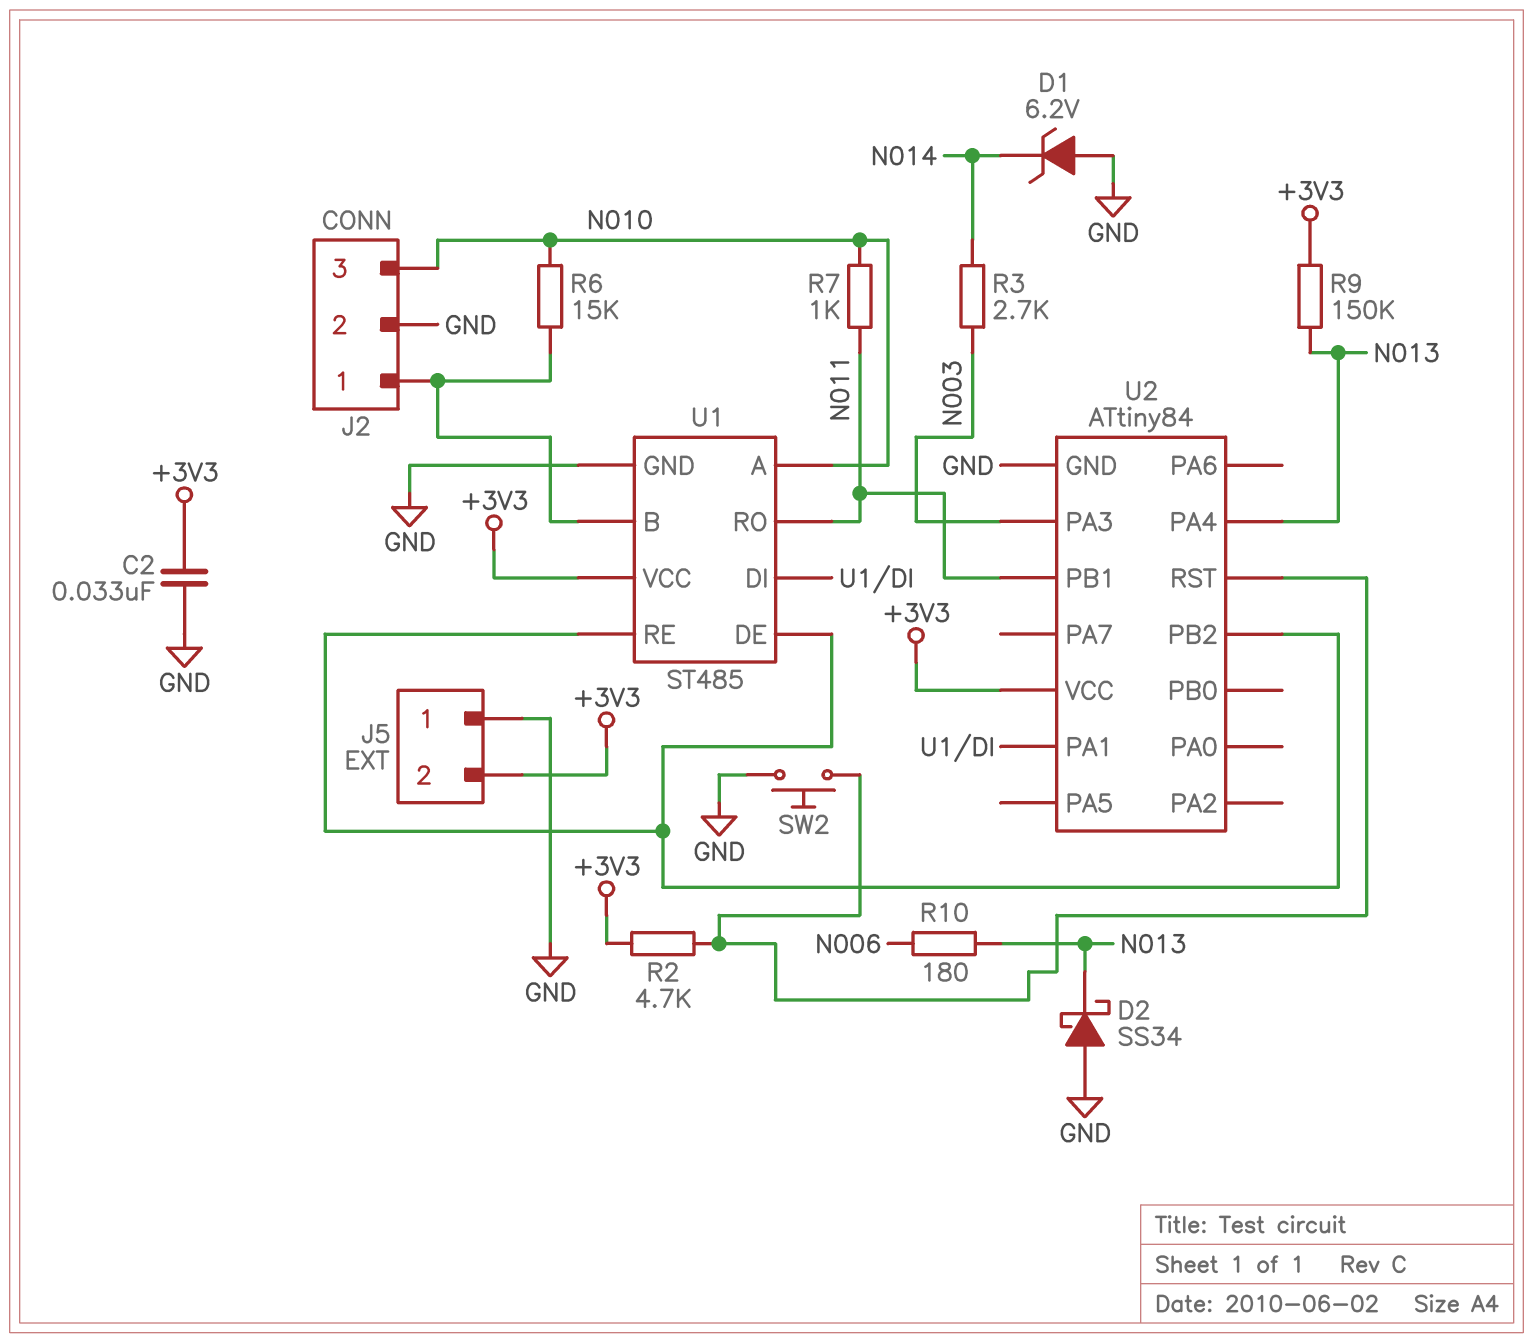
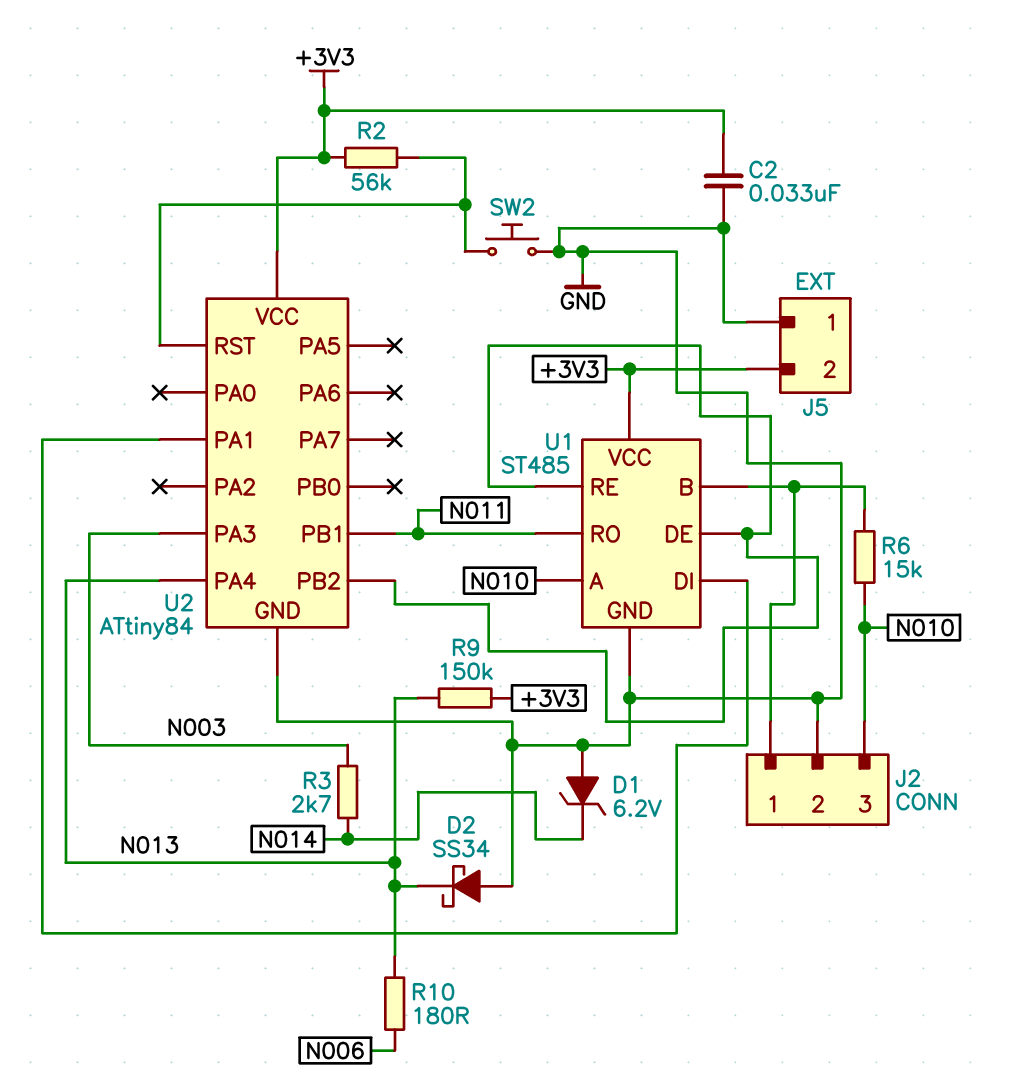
R2: 4.7k (+3V3, U2/RST) -> 56k (+3V3, U2/RST)
R7: 1k (N010, N011) -> none

